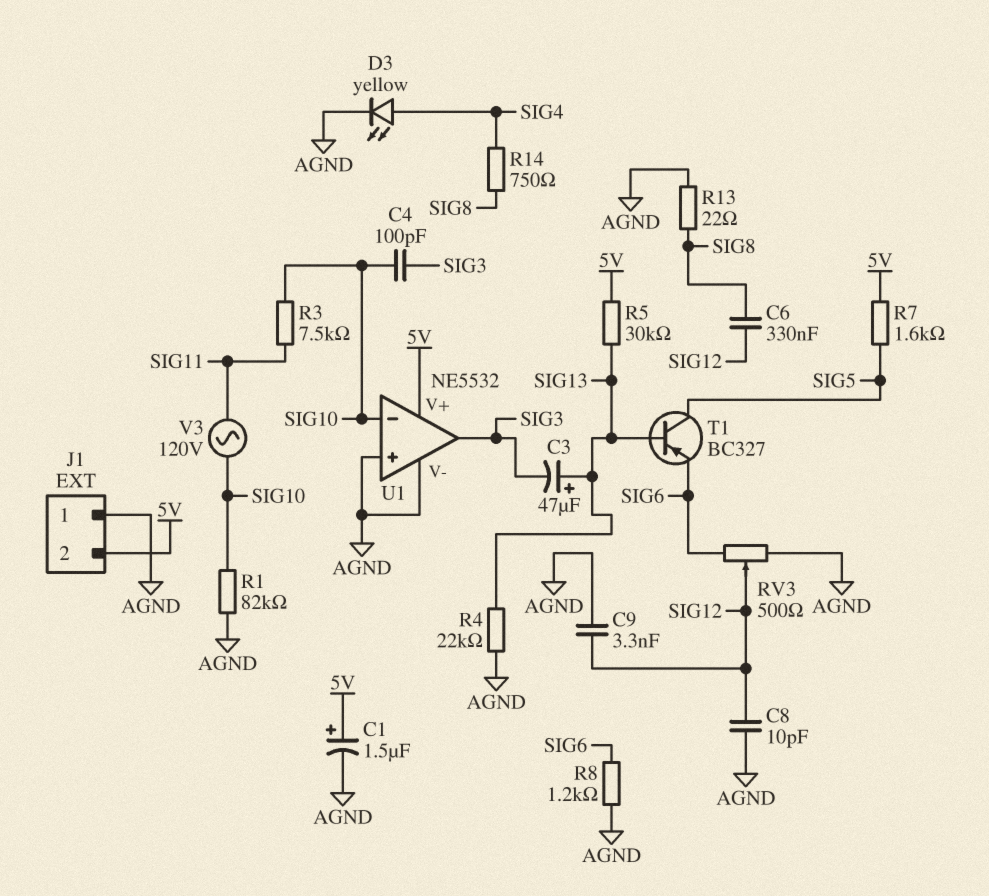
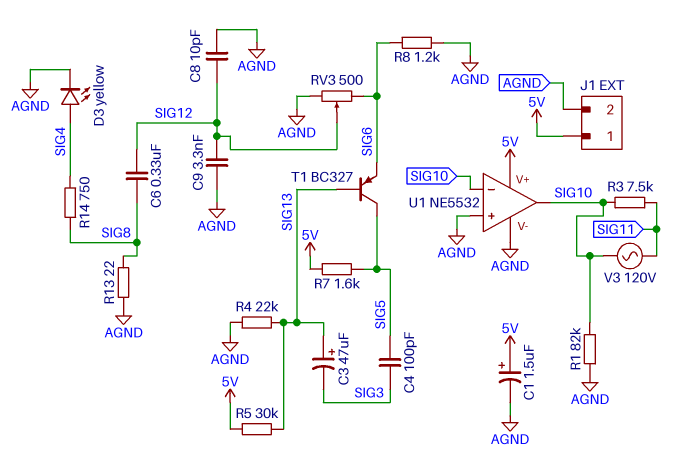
C4: 100pF (SIG3, SIG10) -> 100pF (SIG3, SIG5)
J1 pin 1: AGND -> 5V
J1 pin 2: 5V -> AGND
U1 pin out: SIG3 -> SIG10

